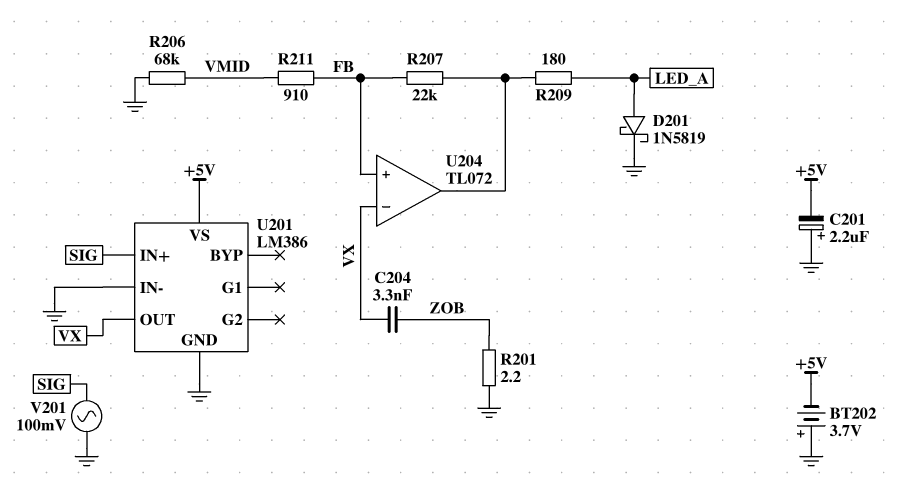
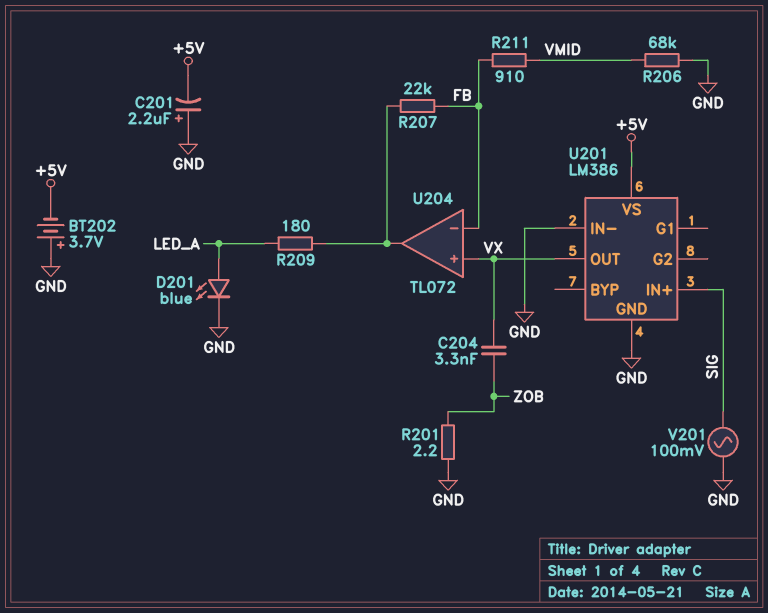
D201: schottky 1N5819 (A LED_A, K GND) -> LED blue (A LED_A, K GND)
U204 pin in+: FB -> VX
U204 pin in-: VX -> FB

